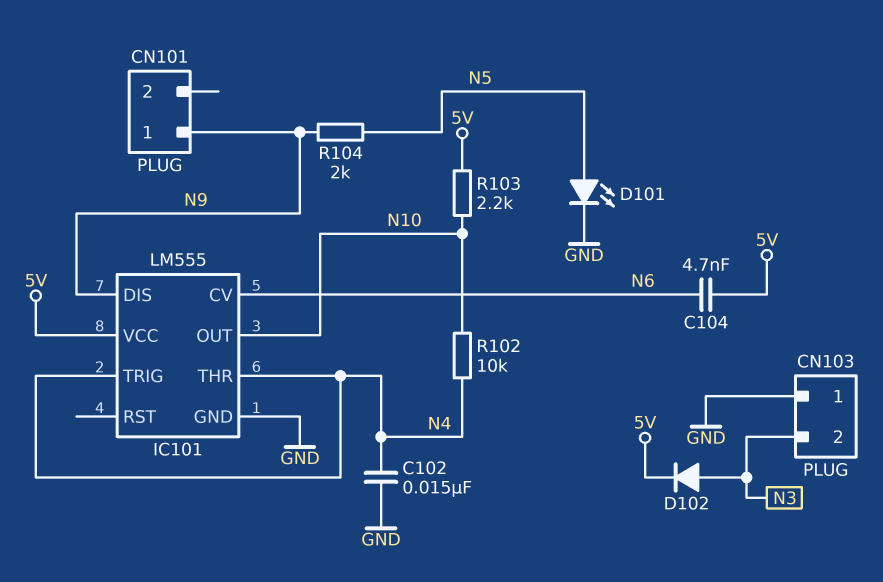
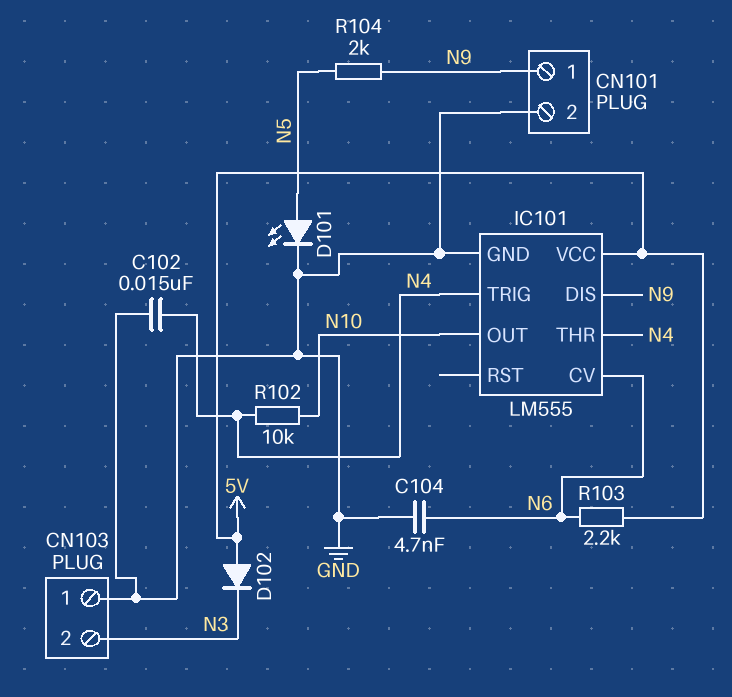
C104: 4.7nF (5V, N6) -> 4.7nF (GND, N6)
CN101 pin 2: none -> GND
D102: diode (A N3, K 5V) -> diode (A 5V, K N3)
R103: 2.2k (5V, N10) -> 2.2k (5V, N6)

